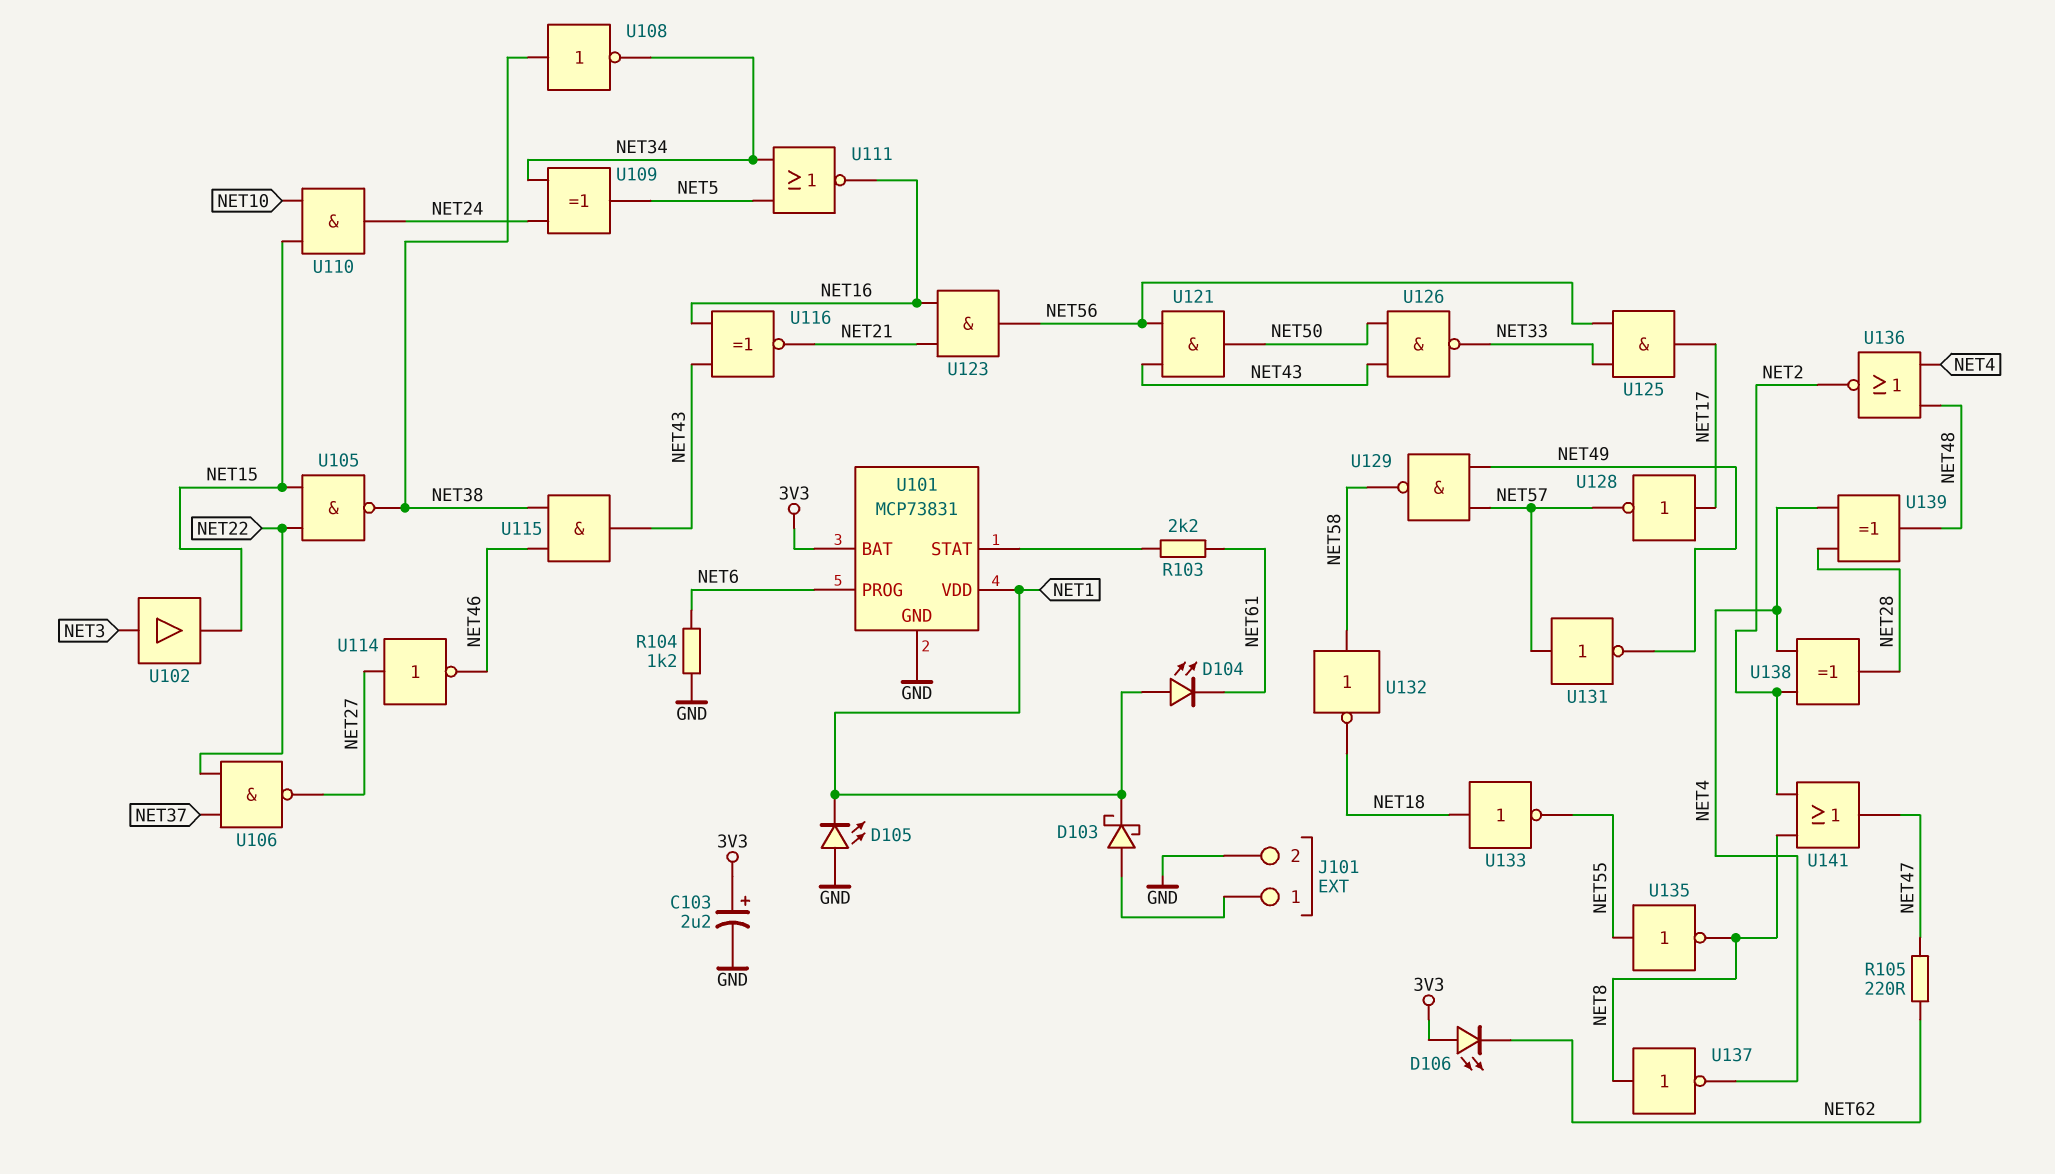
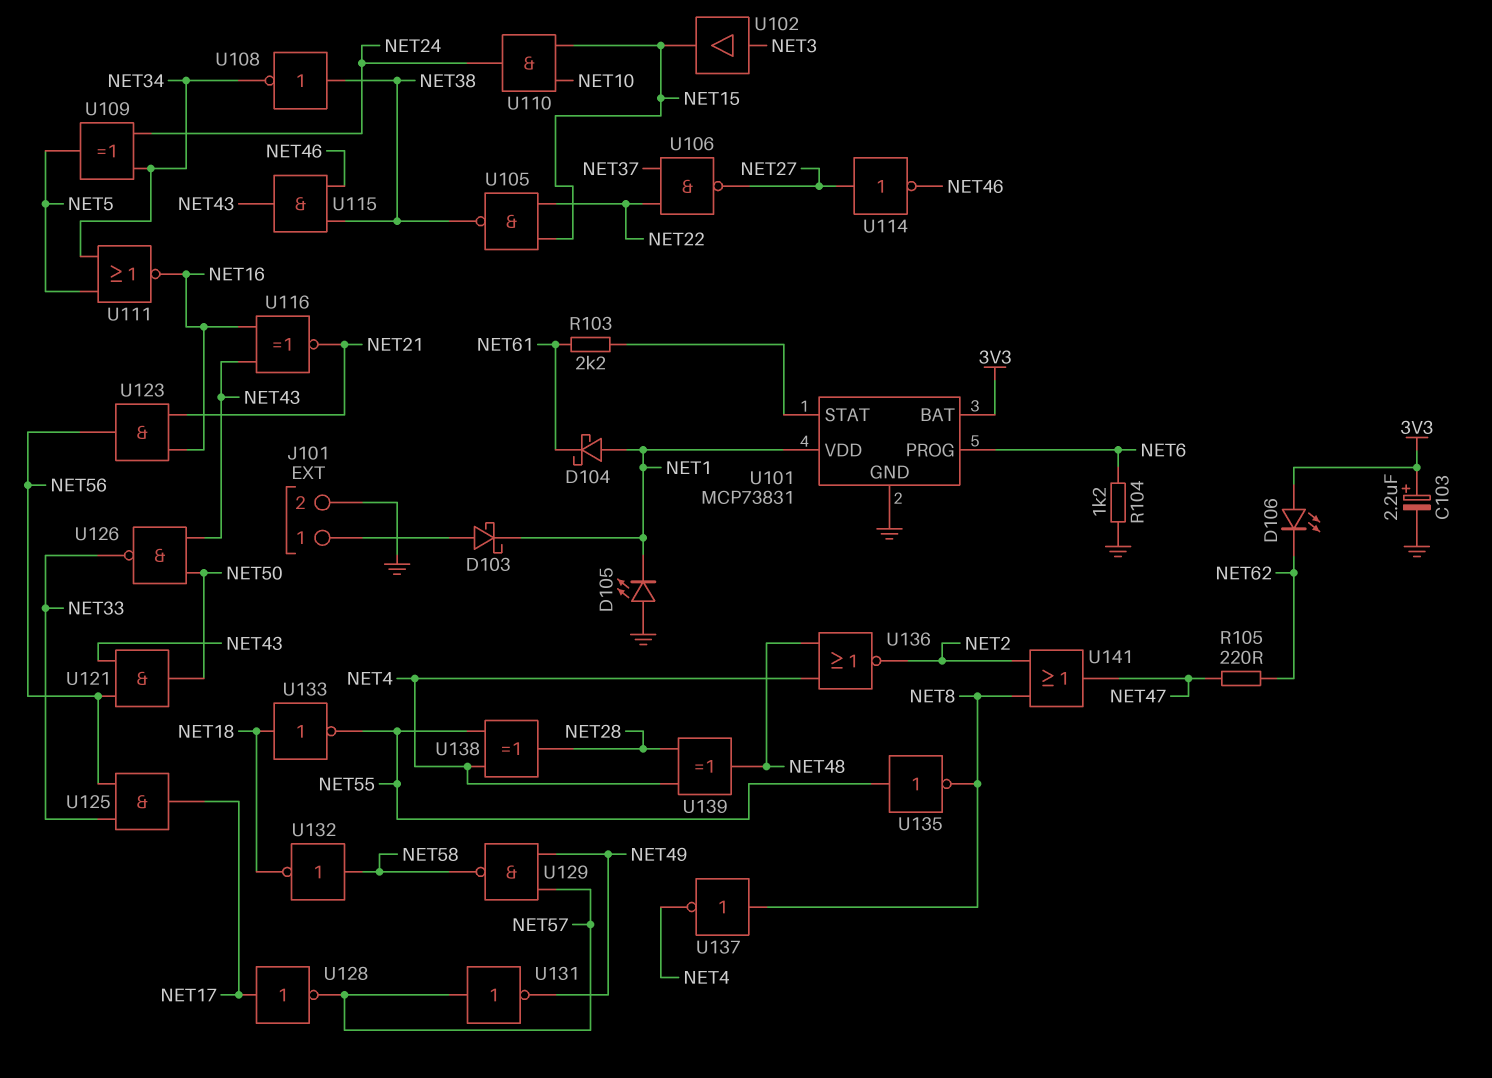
D104: LED (A NET1, K NET61) -> schottky (A NET1, K NET61)
U138: XOR (in NET2, in NET4, out NET28) -> XOR (in NET4, in NET55, out NET28)

